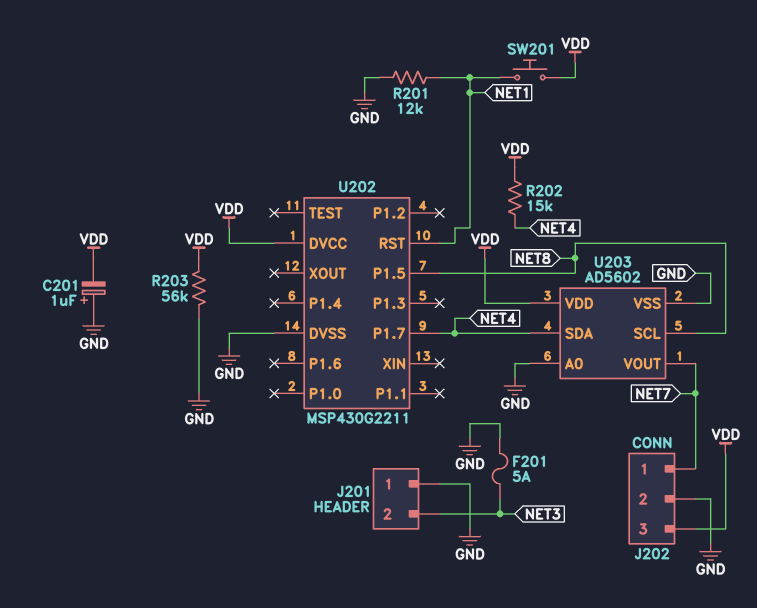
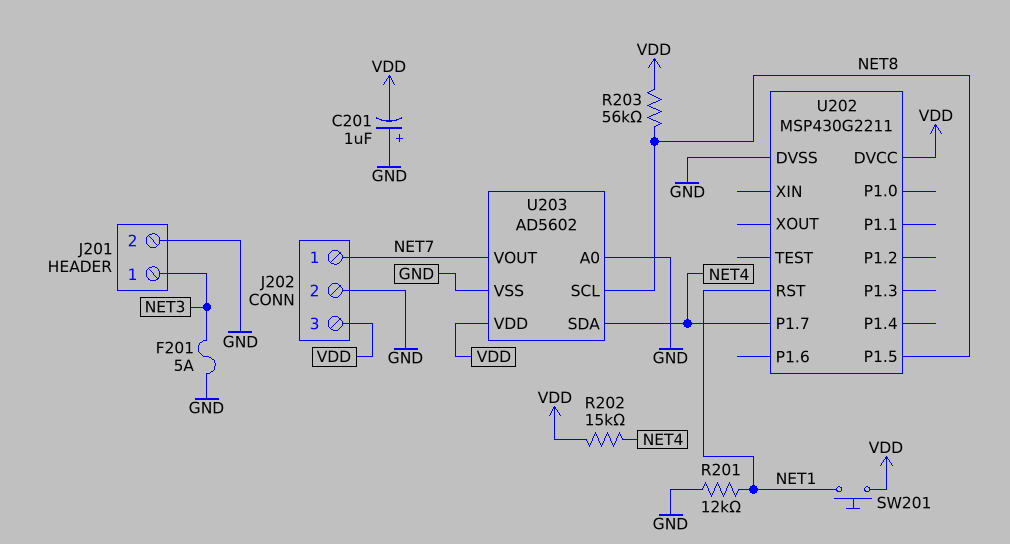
J201 pin 1: GND -> NET3
J201 pin 2: NET3 -> GND
R203: 56k (GND, VDD) -> 56k (NET8, VDD)

